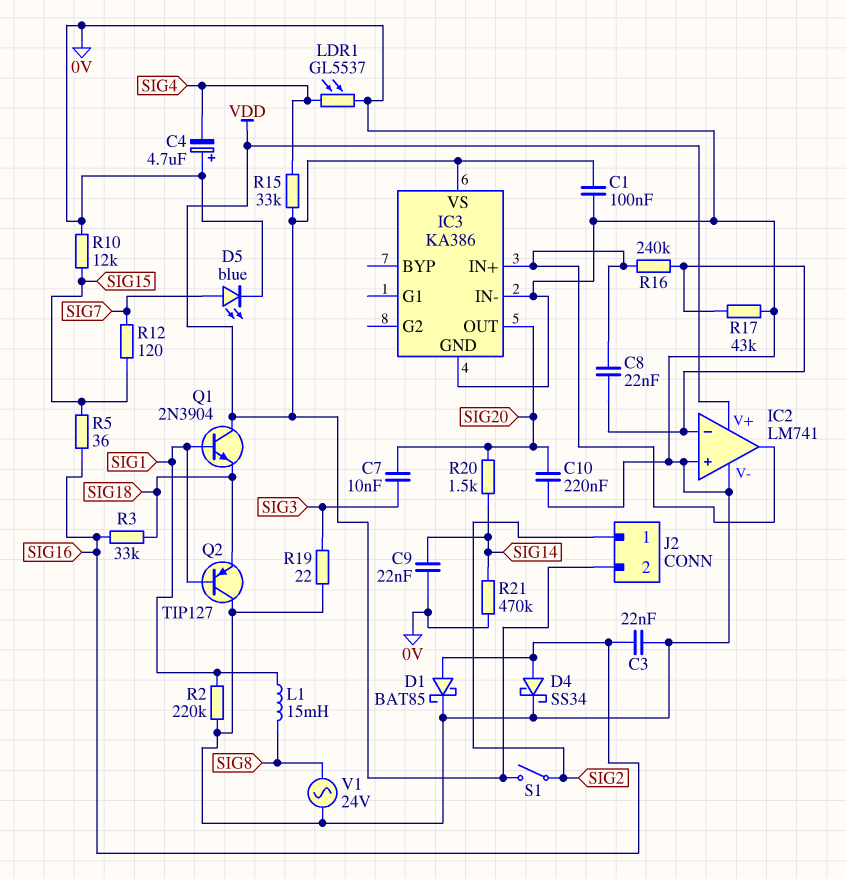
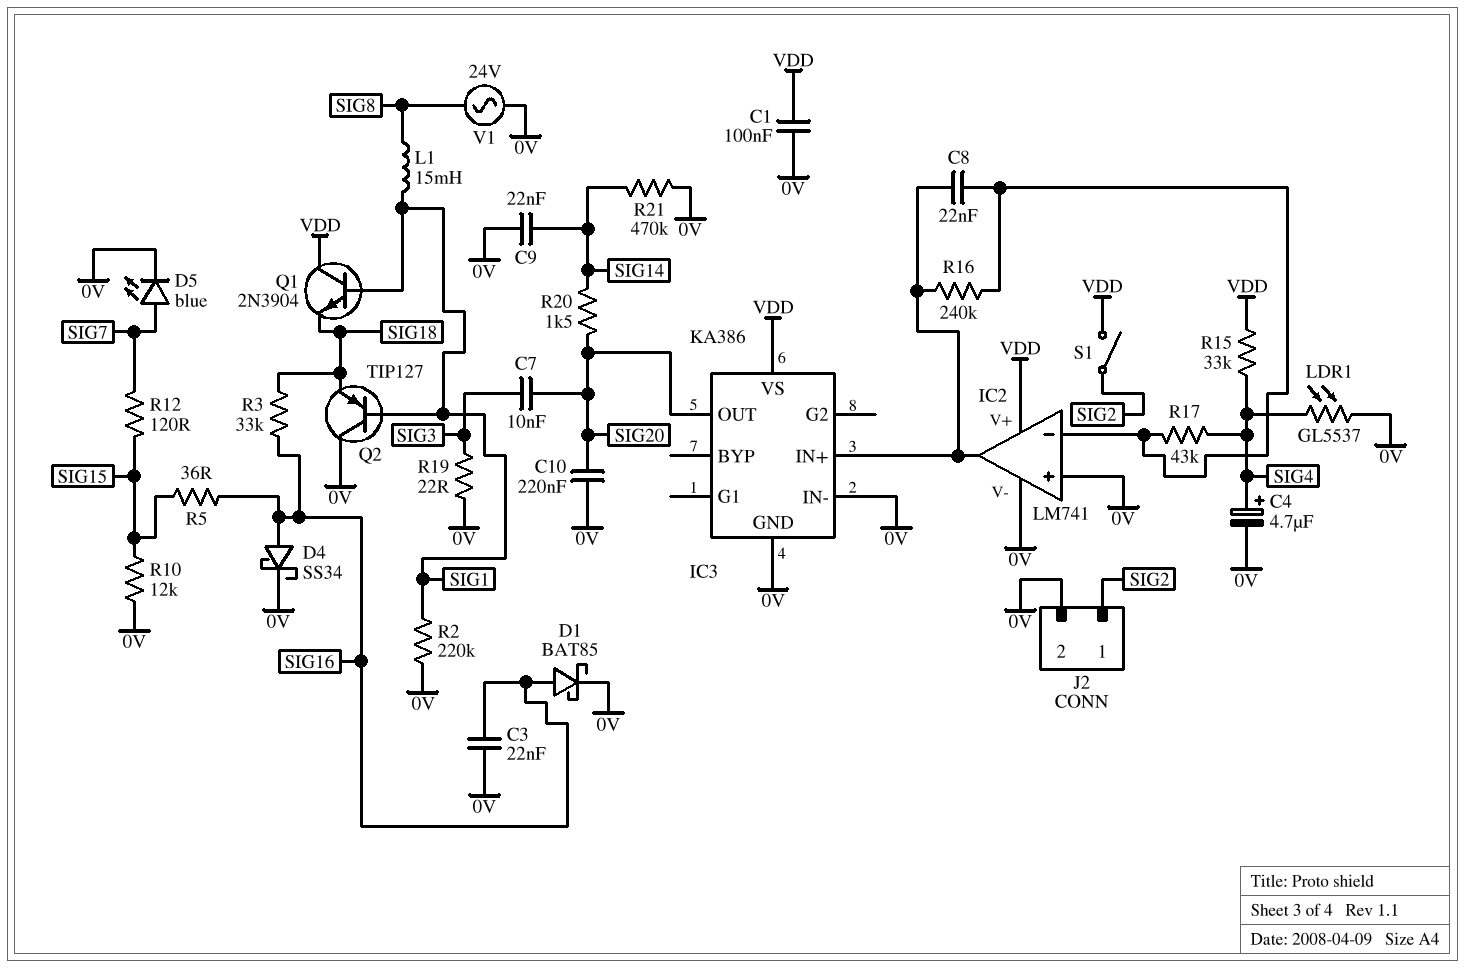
C4: 4.7uF (plus 0V, minus SIG4) -> 4.7uF (plus SIG4, minus 0V)
J2 pin 2: VDD -> 0V
R17: 43k (0V, IC2/in-) -> 43k (IC2/in-, SIG4)

